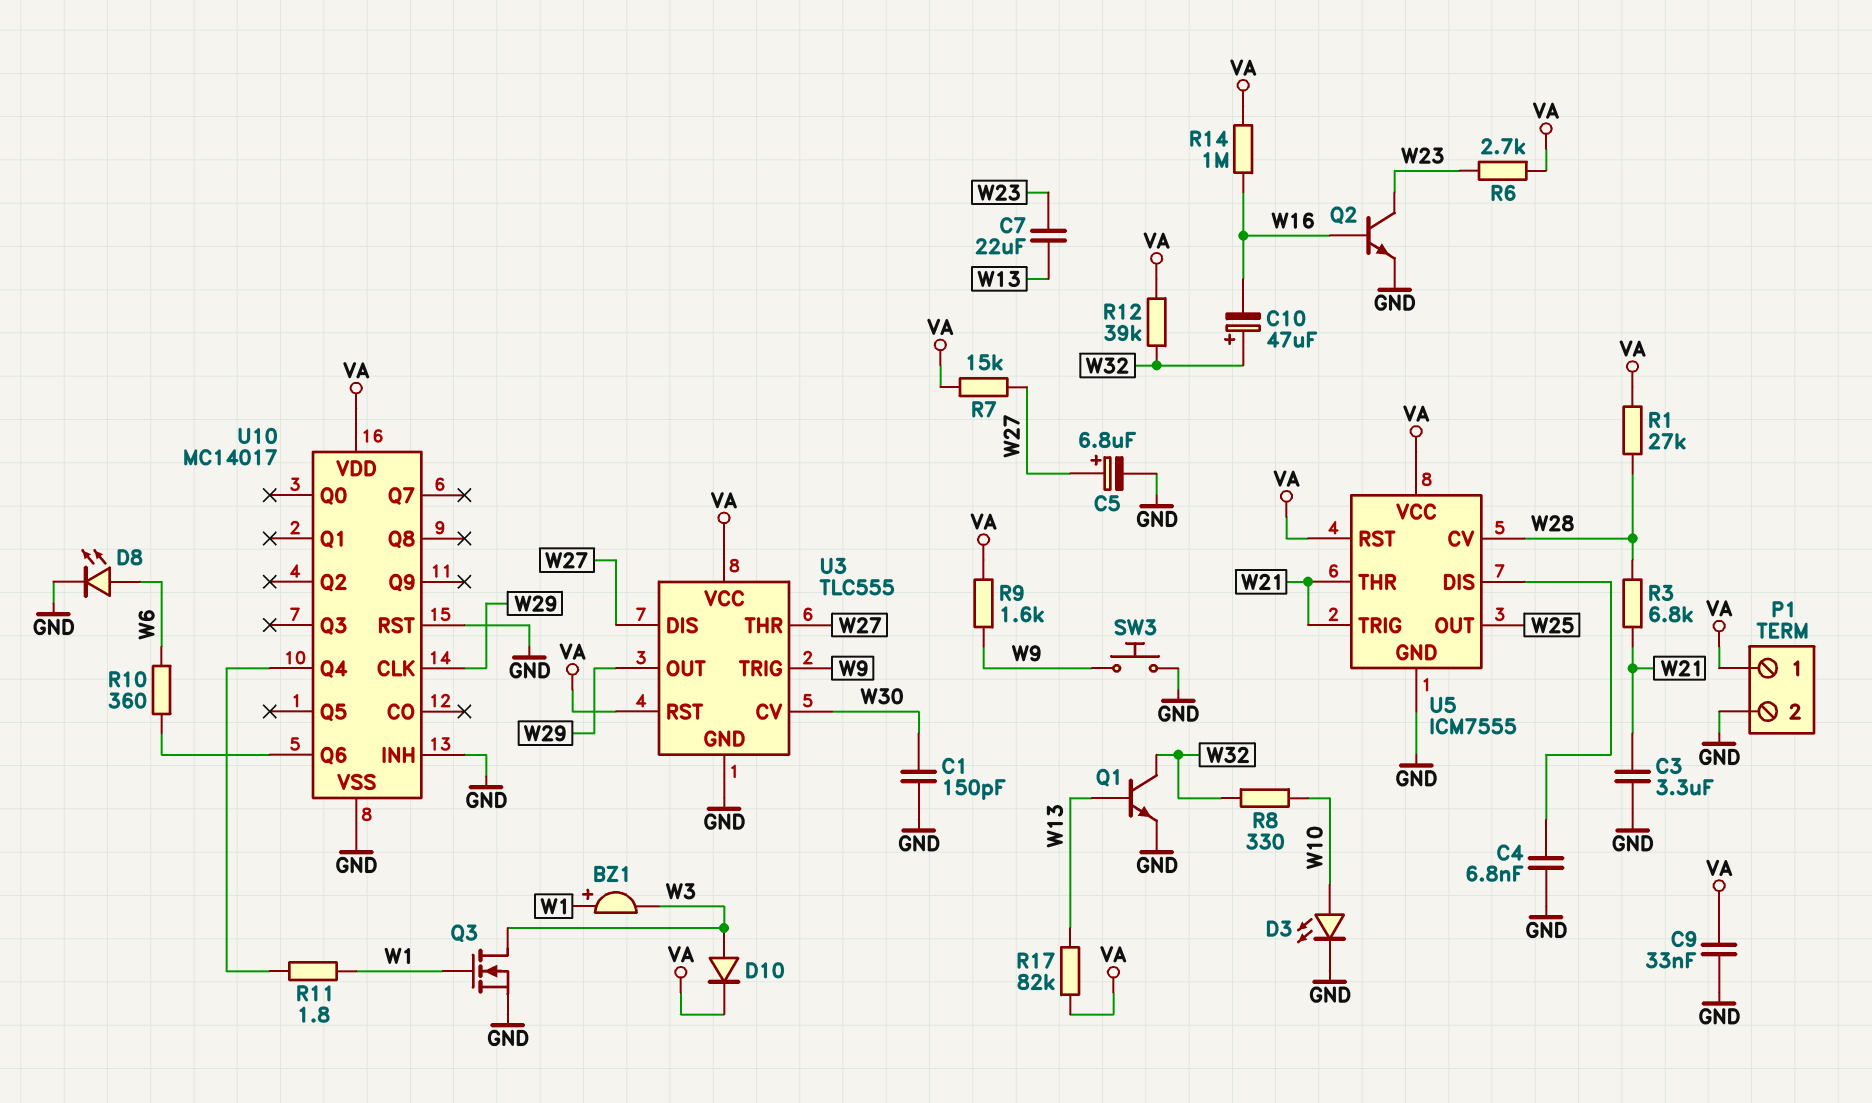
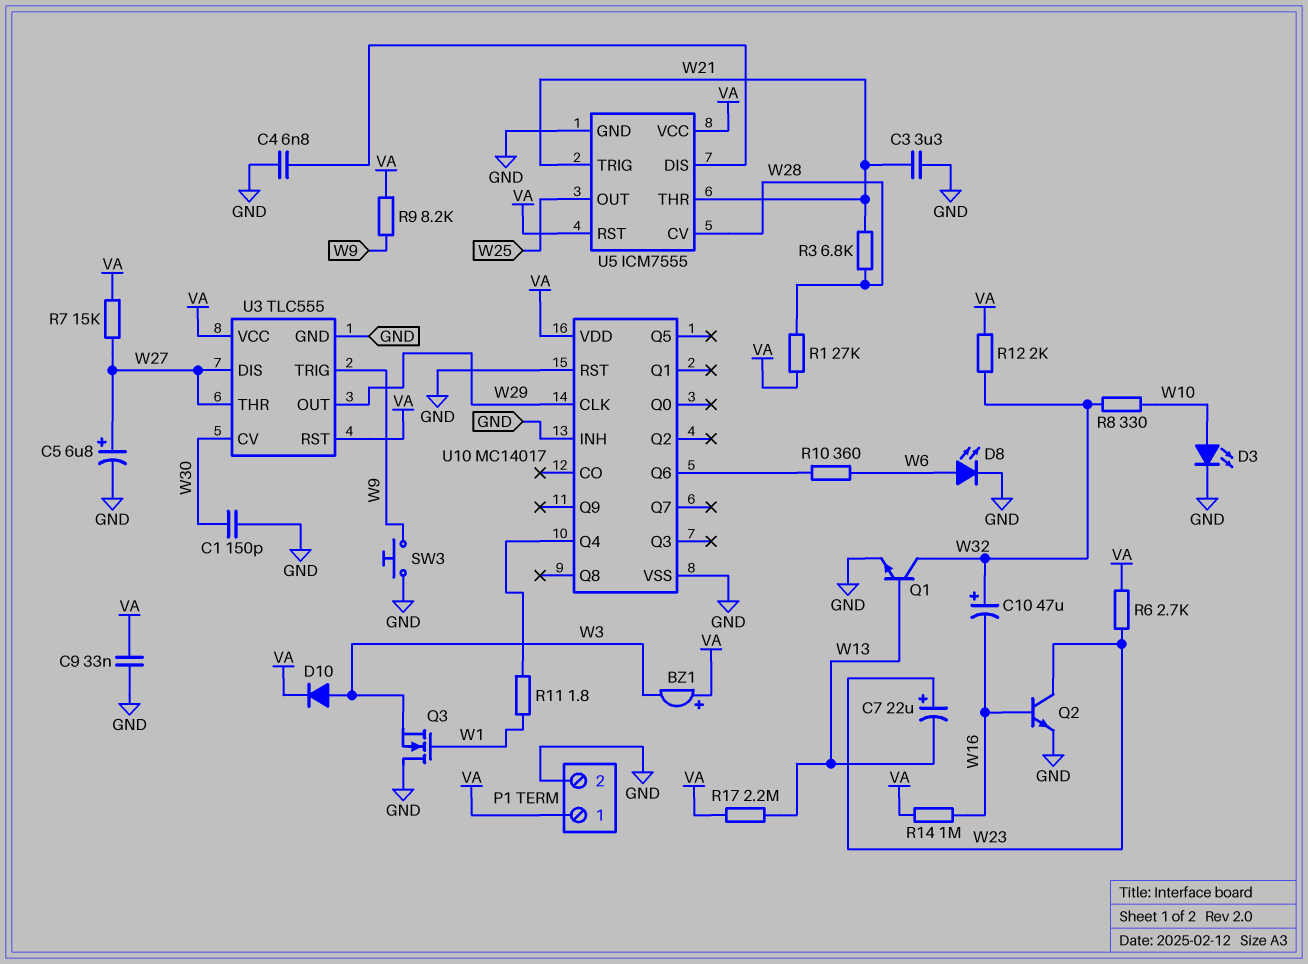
BZ1: buzzer (plus W1, minus W3) -> buzzer (plus VA, minus W3)
C7: 22uF (W13, W23) -> 22uF (plus W23, minus W13)
Q3: NMOS (G W1, D W3, S GND) -> NMOS (G W1, D GND, S W3)
R9: 1.6k (VA, W9) -> 8.2k (VA, W9)
R12: 39k (VA, W32) -> 2k (VA, W32)
R17: 82k (VA, W13) -> 2.2M (VA, W13)

